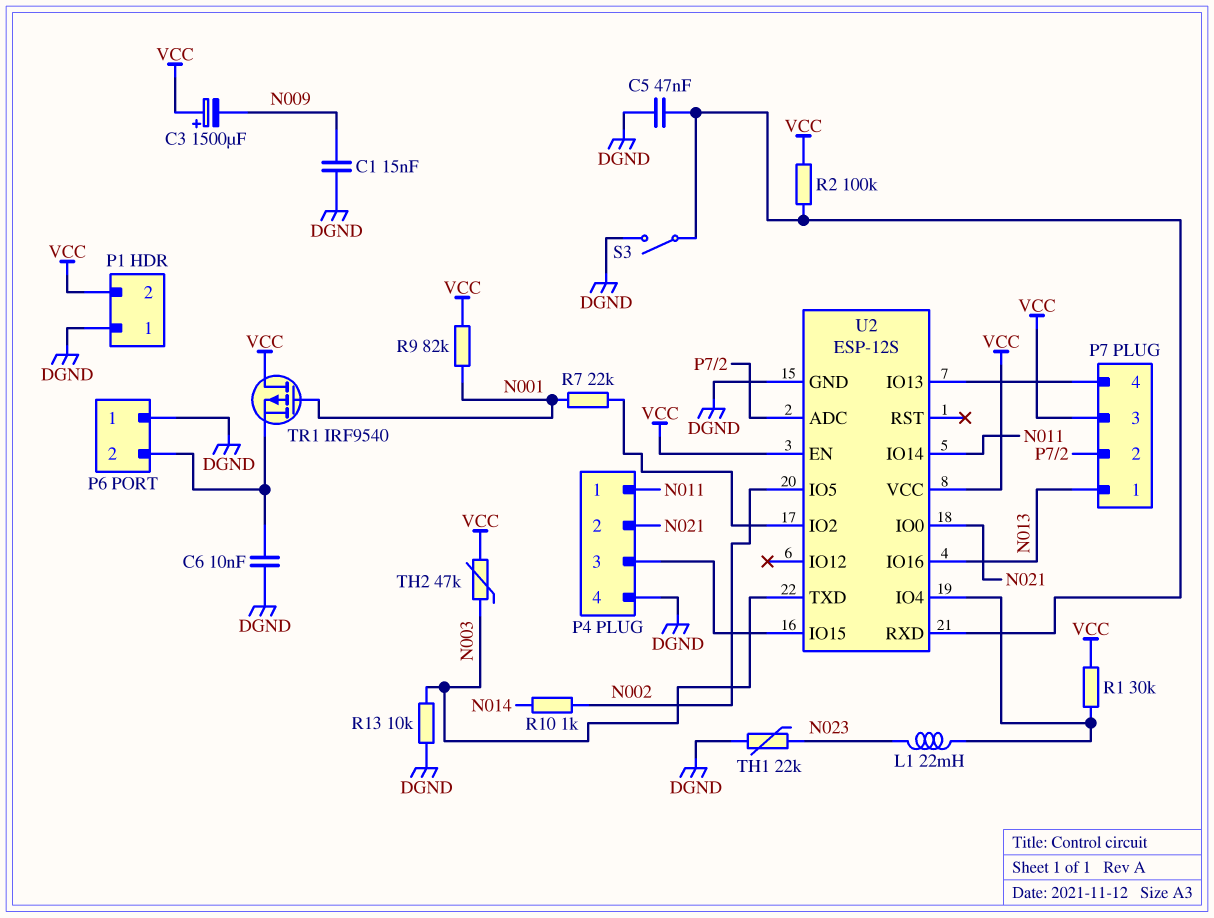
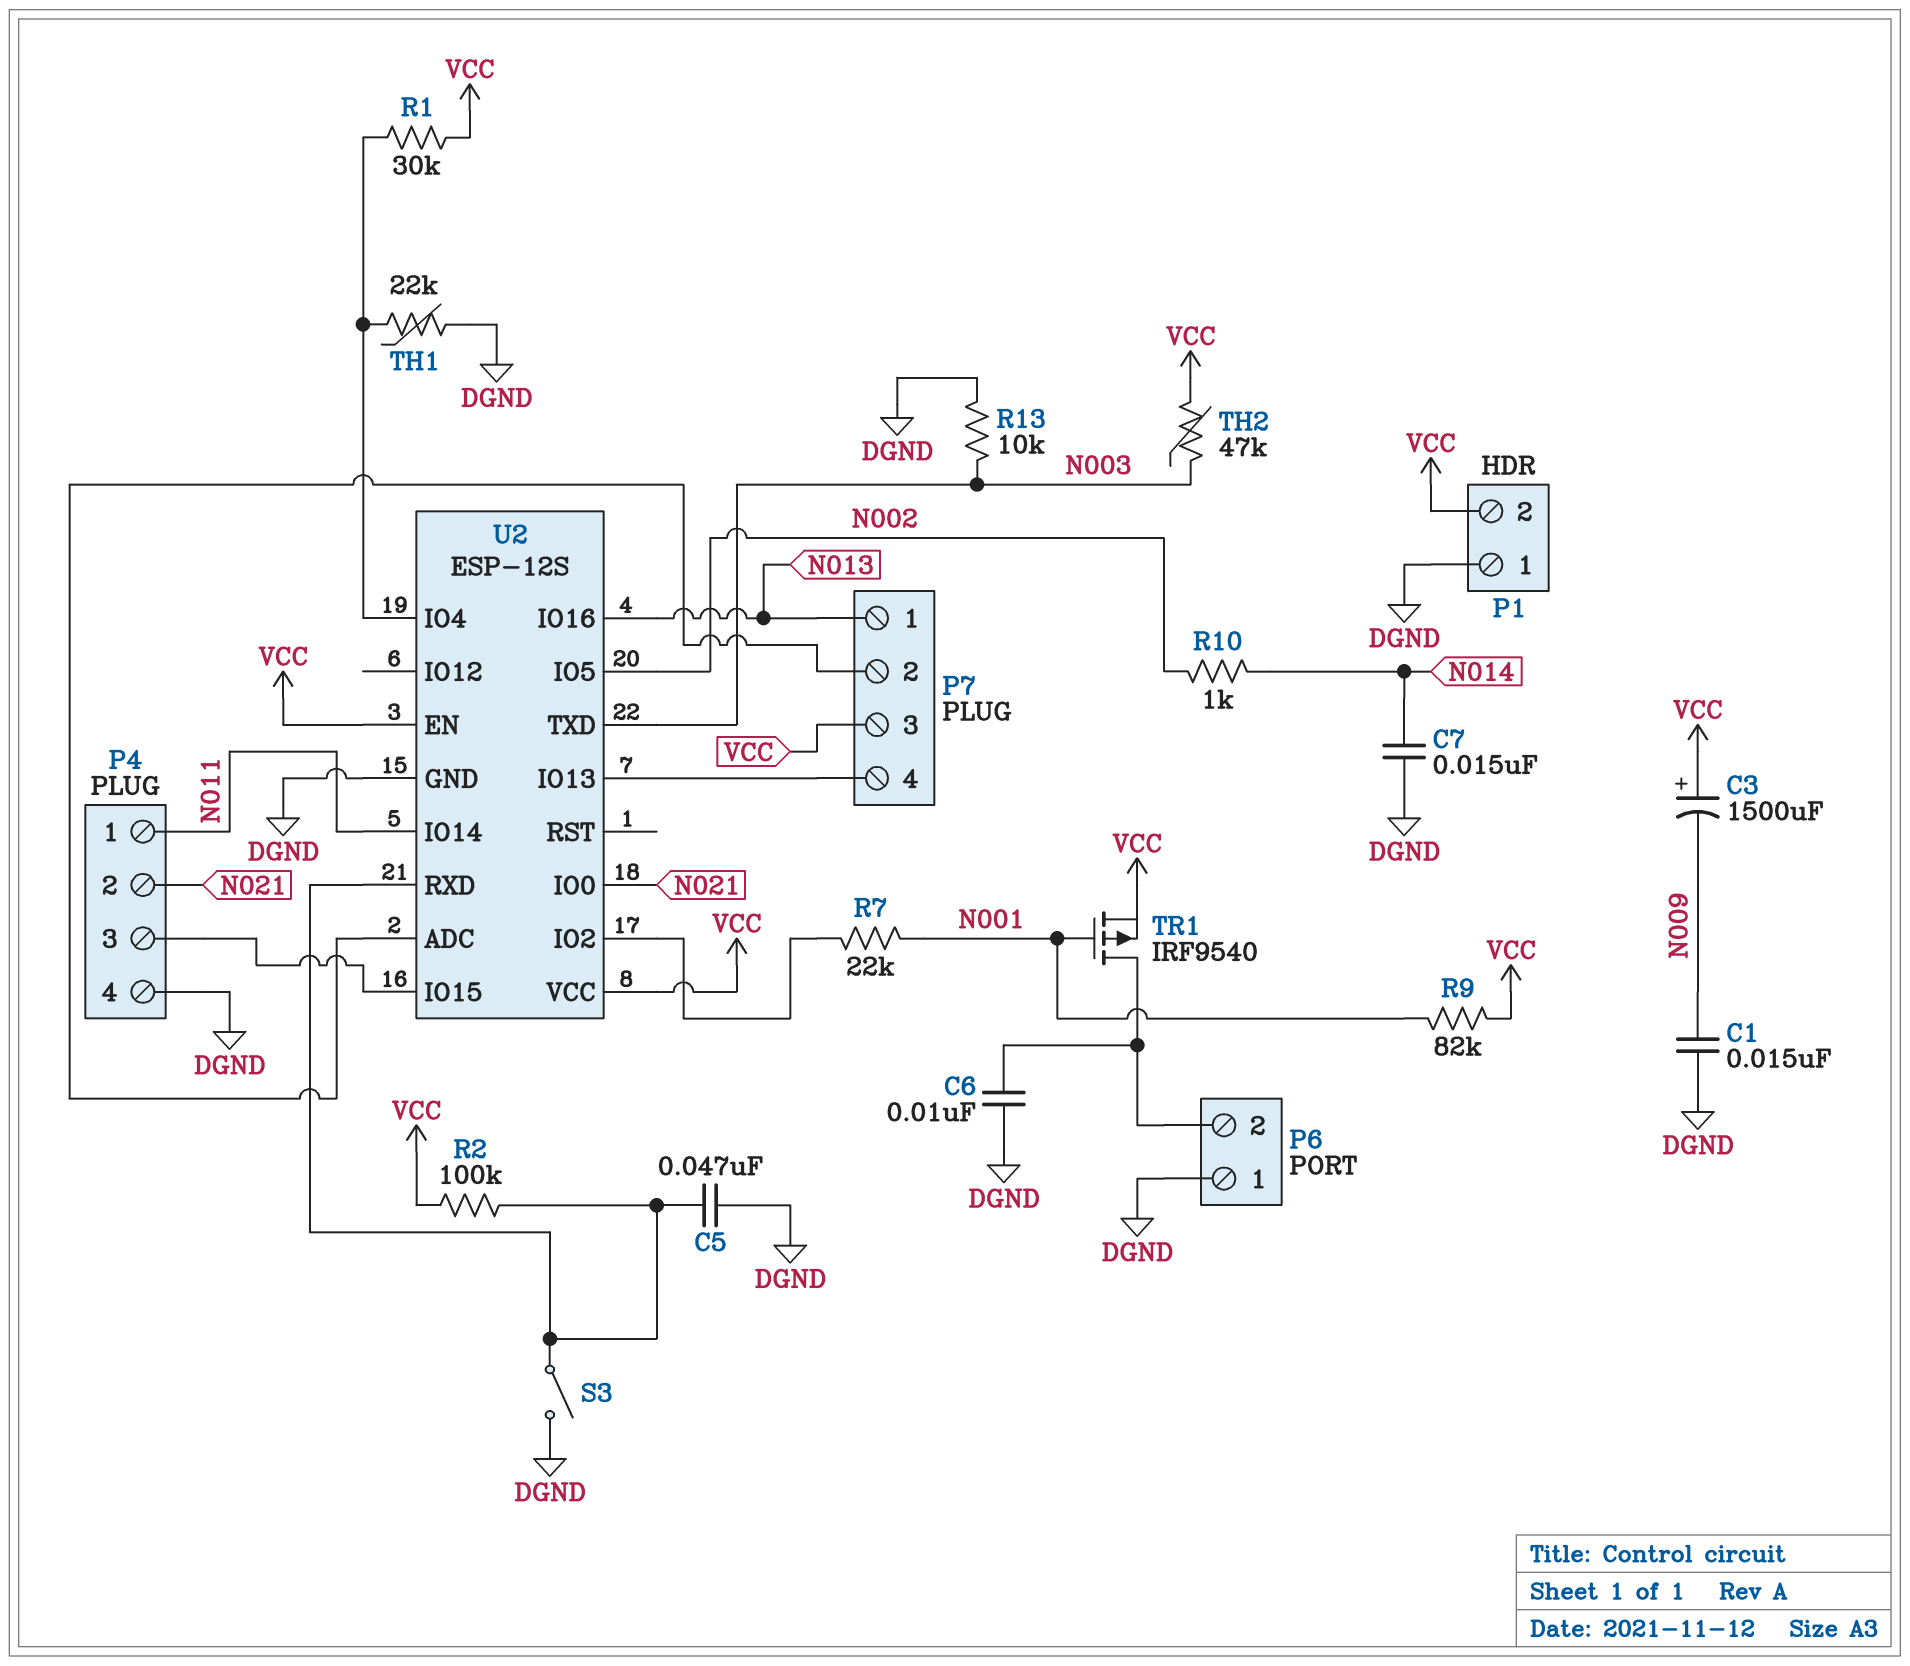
C7: none -> 15nF (DGND, N014)
L1: 22mH (N023, U2/IO4) -> none
TH1: 22k (DGND, N023) -> 22k (DGND, U2/IO4)
TR1: PMOS IRF9540 (G N001, D VCC, S P6/2) -> PMOS IRF9540 (G N001, D P6/2, S VCC)

